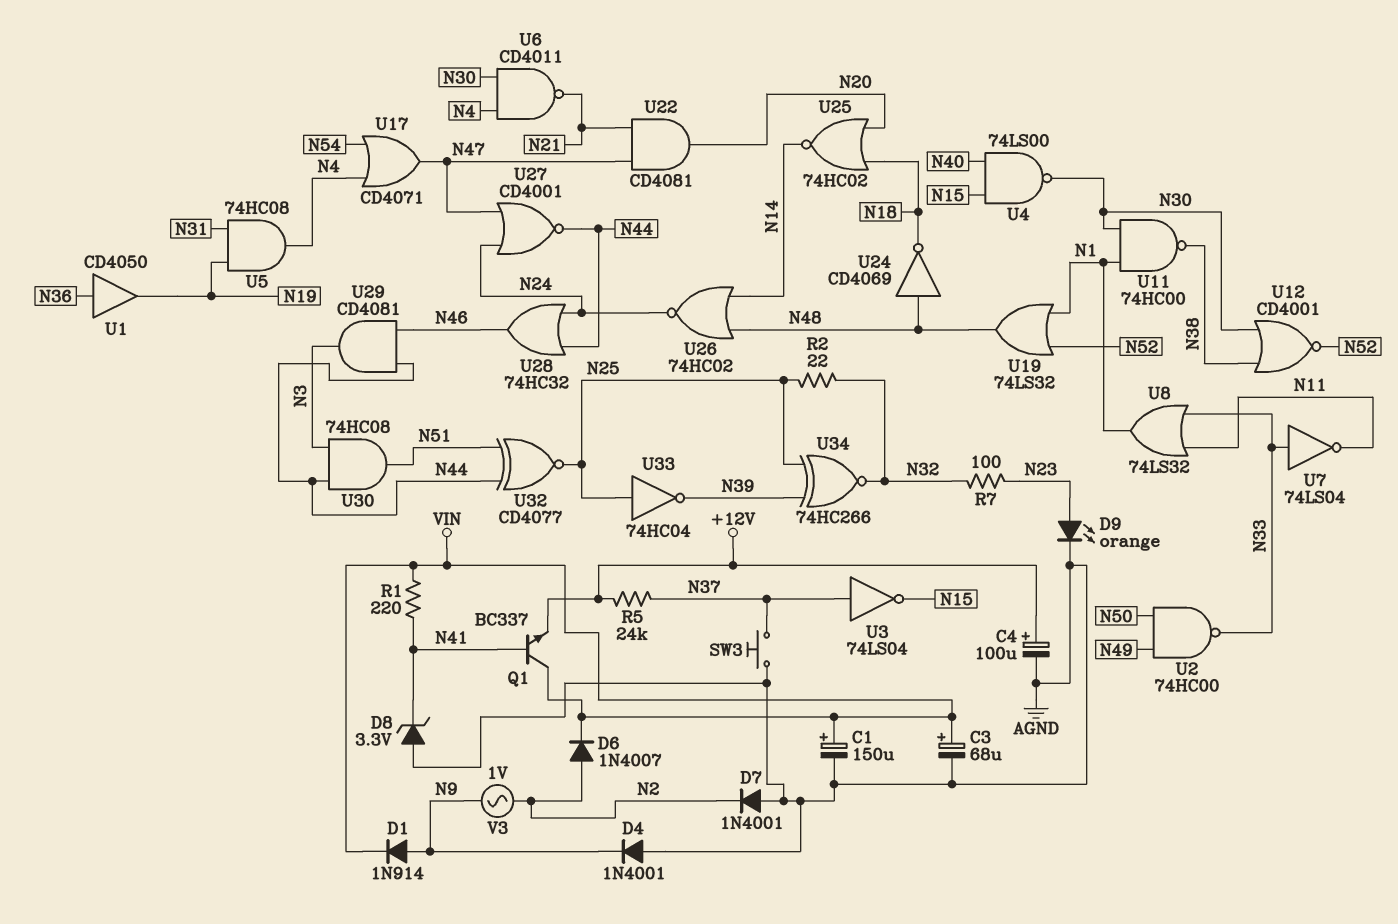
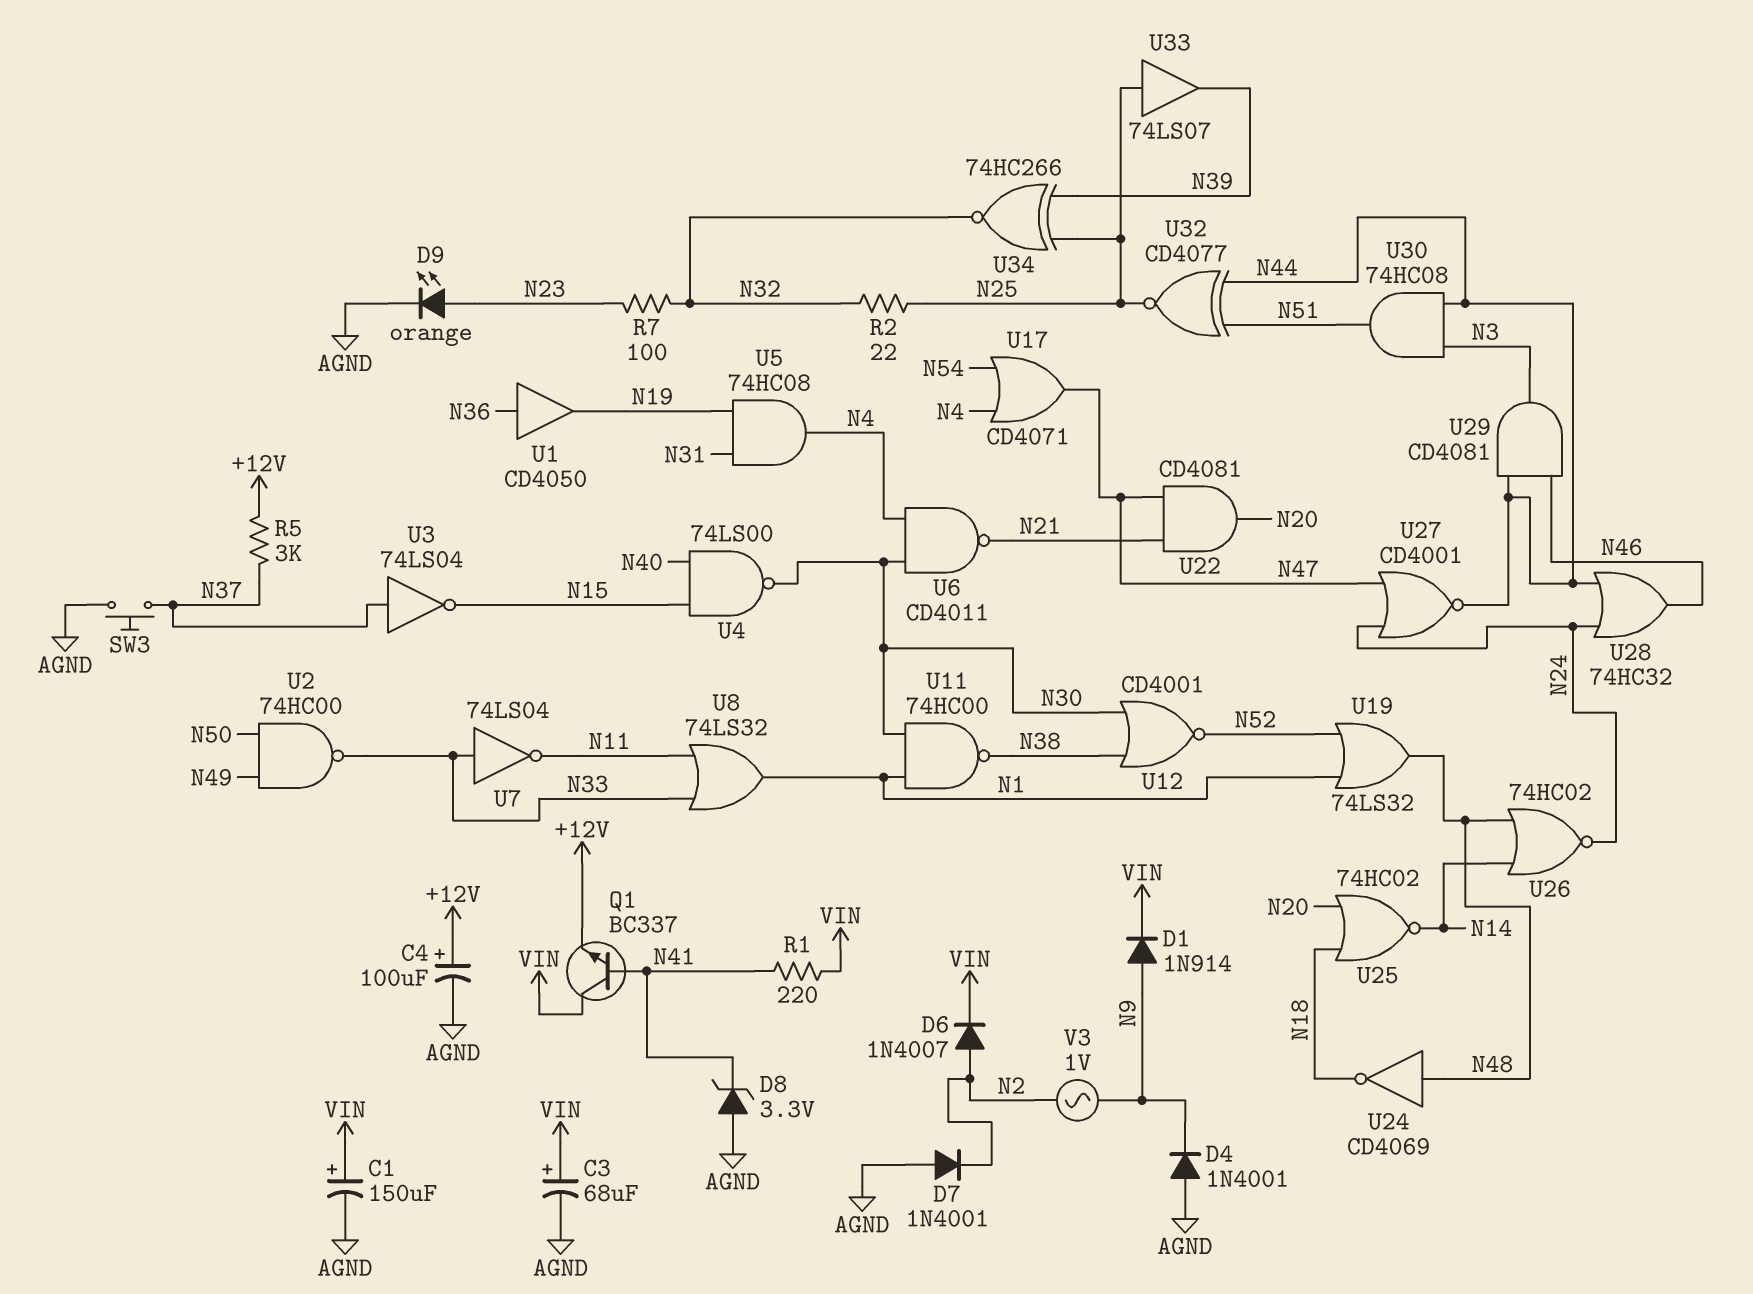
R5: 24k (+12V, N37) -> 3k (+12V, N37)
U33: NOT 74HC04 (in N25, out N39) -> buffer 74LS07 (in N25, out N39)

